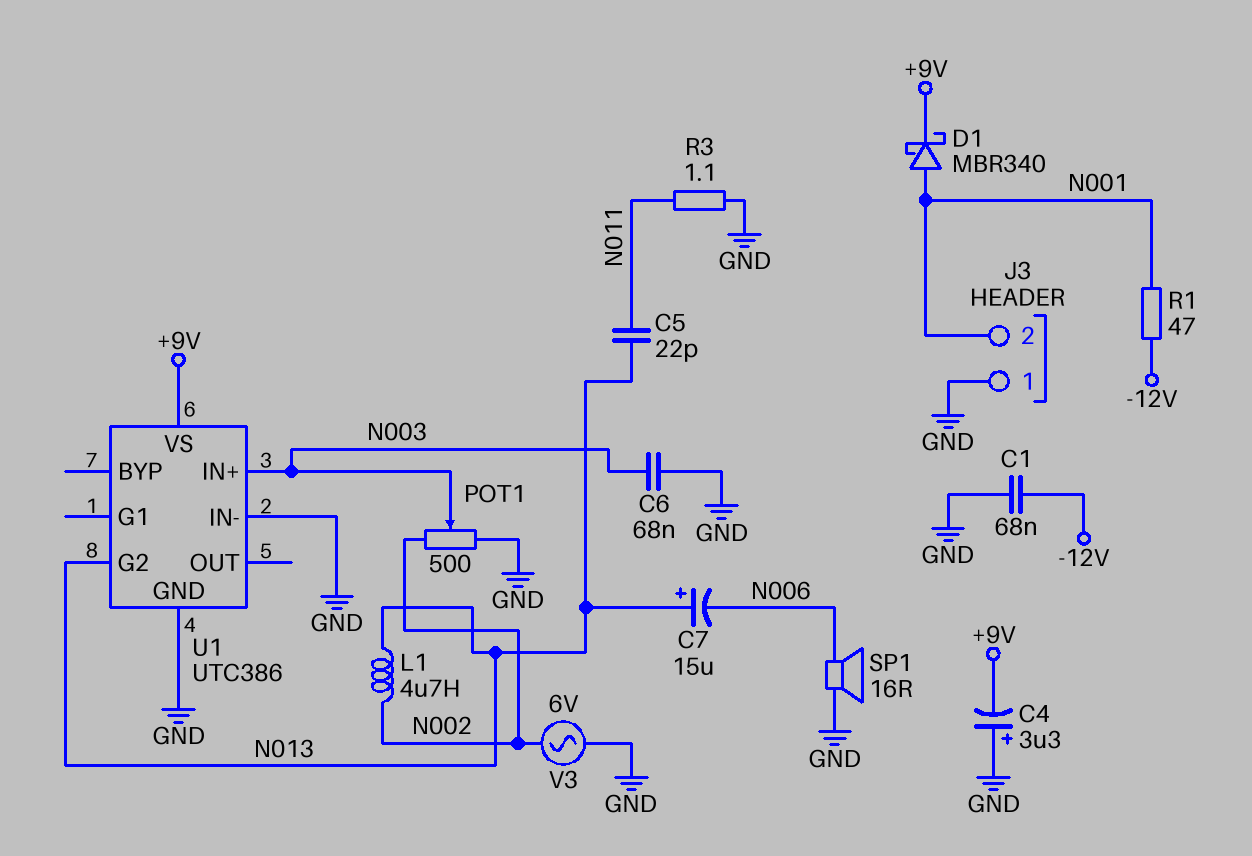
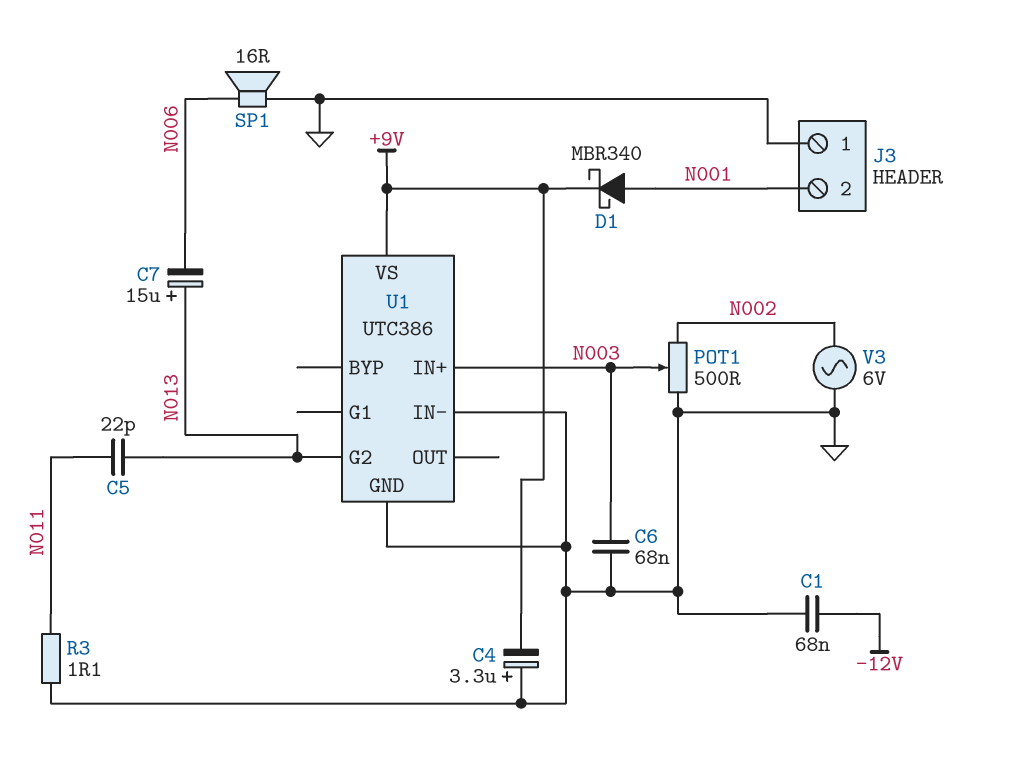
L1: 4.7uH (N002, N013) -> none
R1: 47 (-12V, N001) -> none

